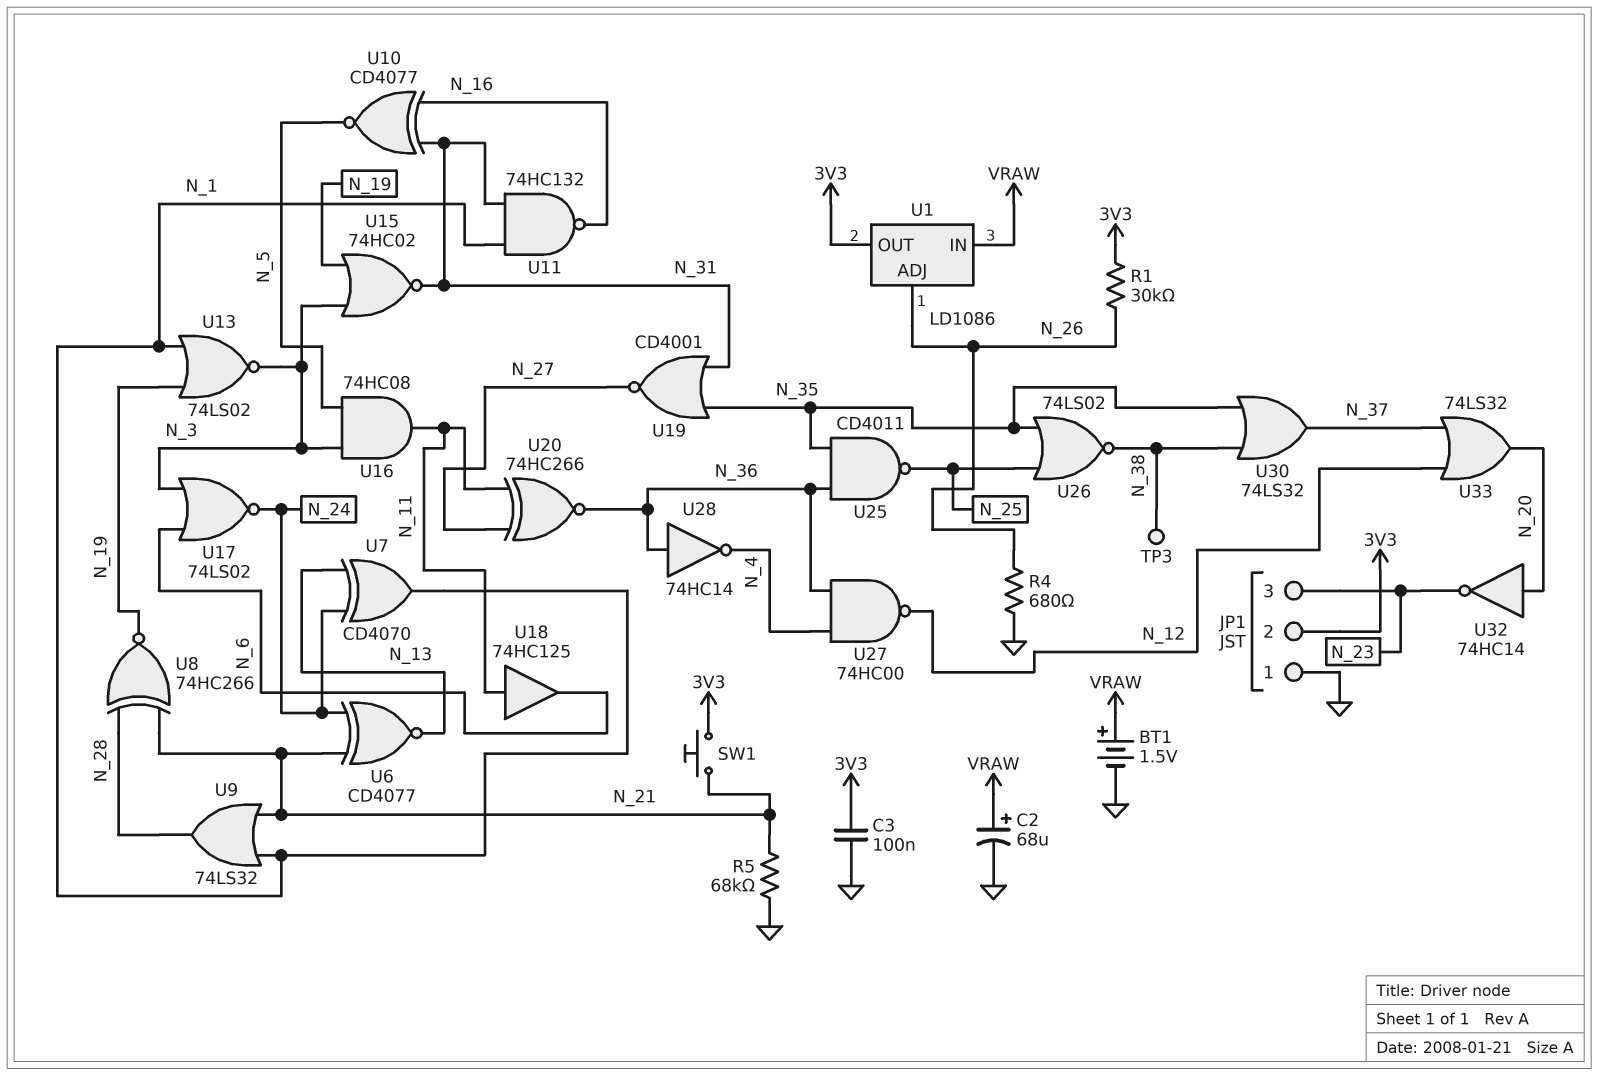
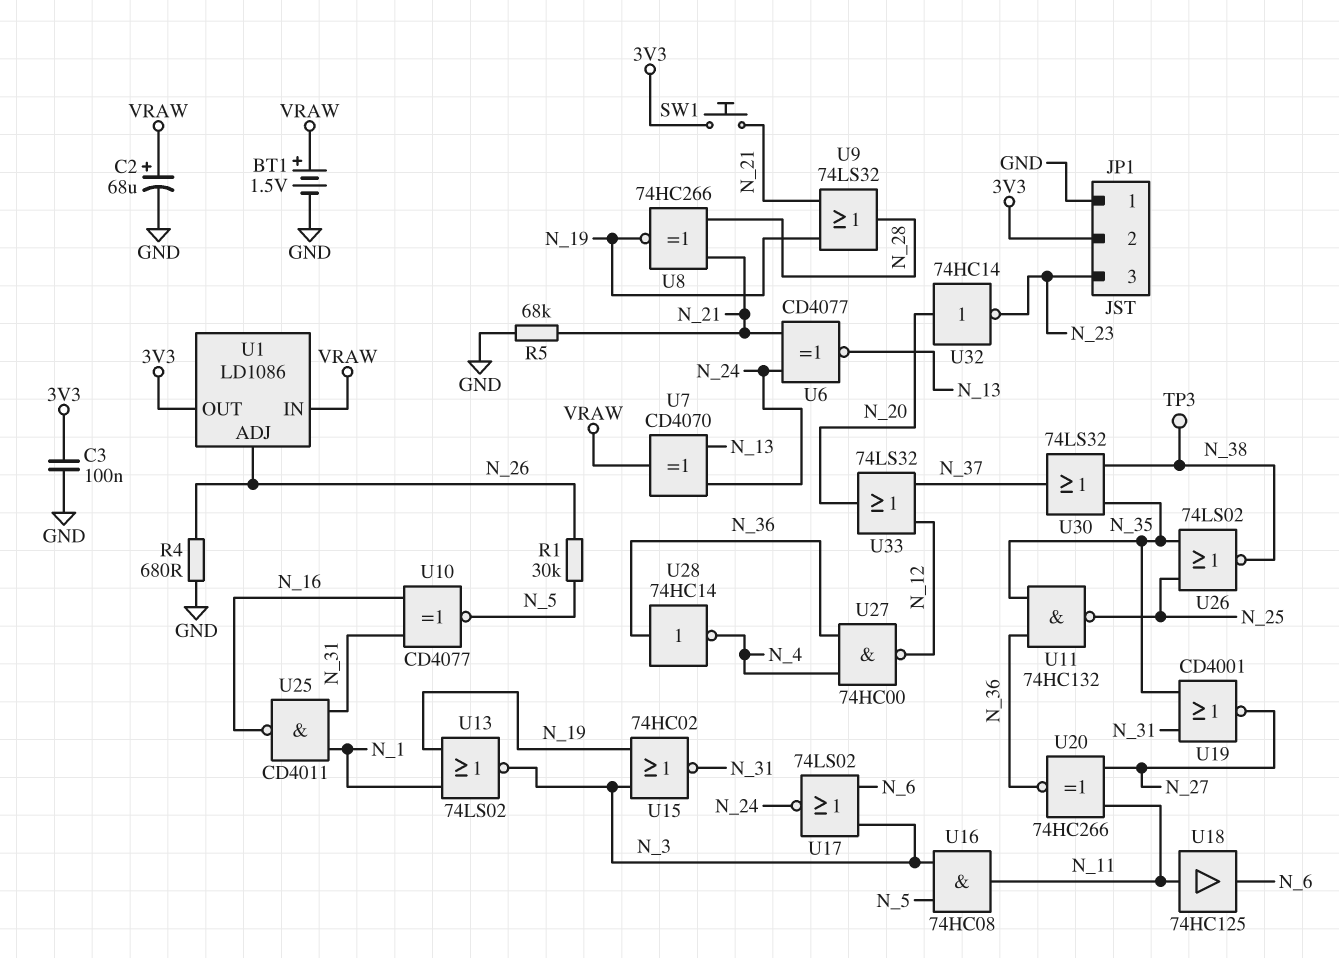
R1: 30k (3V3, N_26) -> 30k (N_5, N_26)
U7: XOR CD4070 (in N_13, in N_24, out N_1) -> XOR CD4070 (in N_13, in N_24, out VRAW)
U9: OR 74LS32 (in N_1, in N_21, out N_28) -> OR 74LS32 (in N_19, in N_21, out N_28)
U11: NAND 74HC132 (in N_1, in N_31, out N_16) -> NAND 74HC132 (in N_35, in N_36, out N_25)
U25: NAND CD4011 (in N_35, in N_36, out N_25) -> NAND CD4011 (in N_1, in N_31, out N_16)

